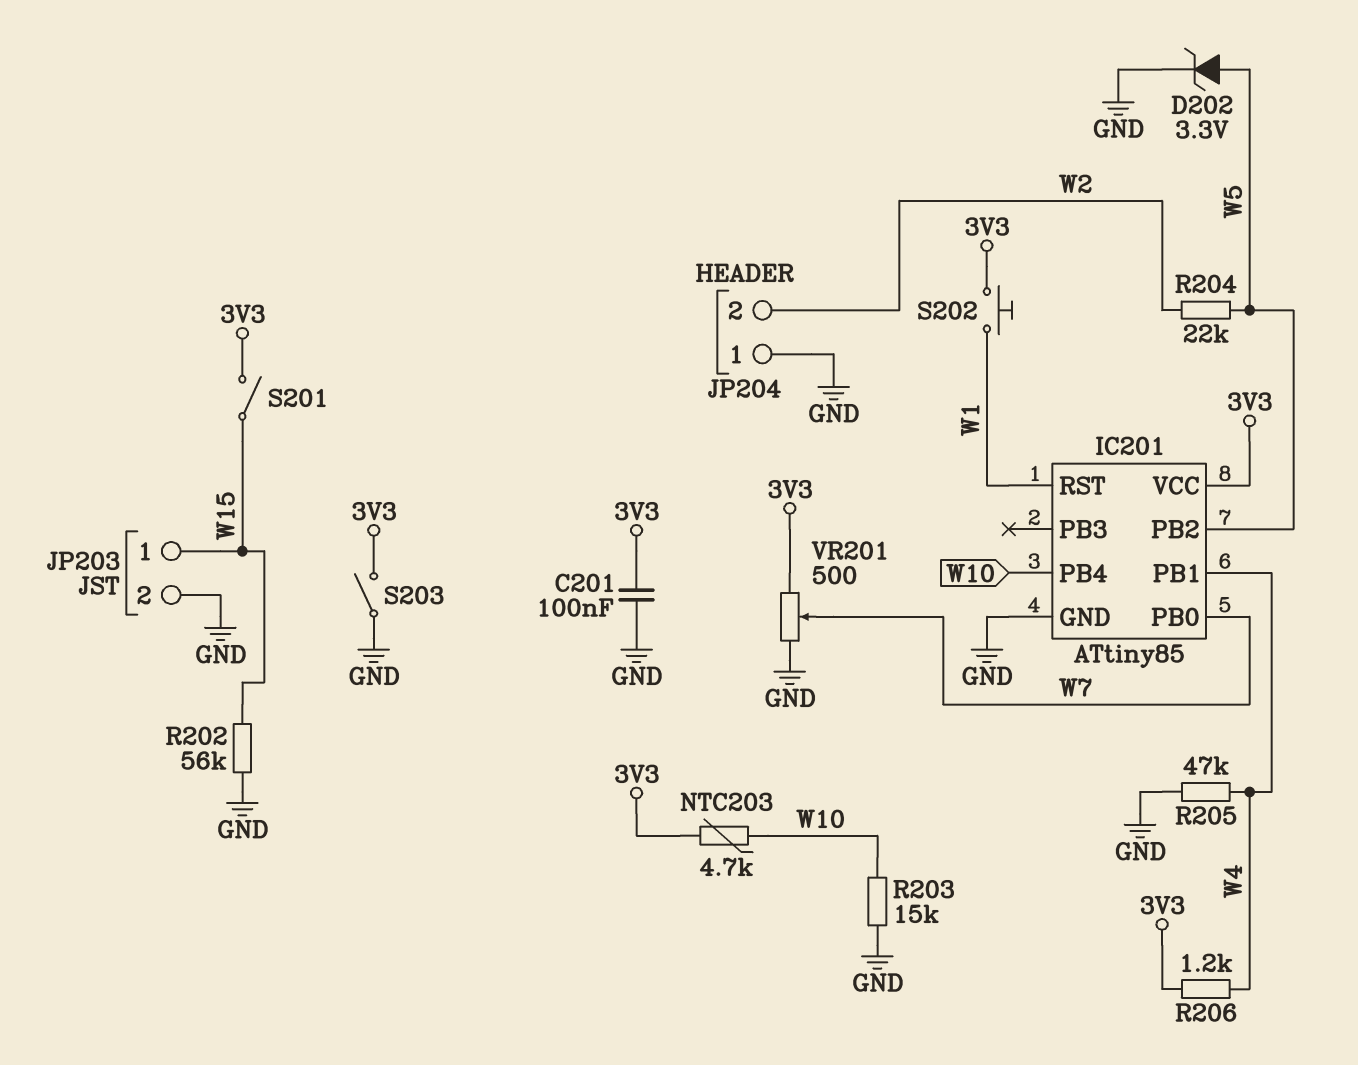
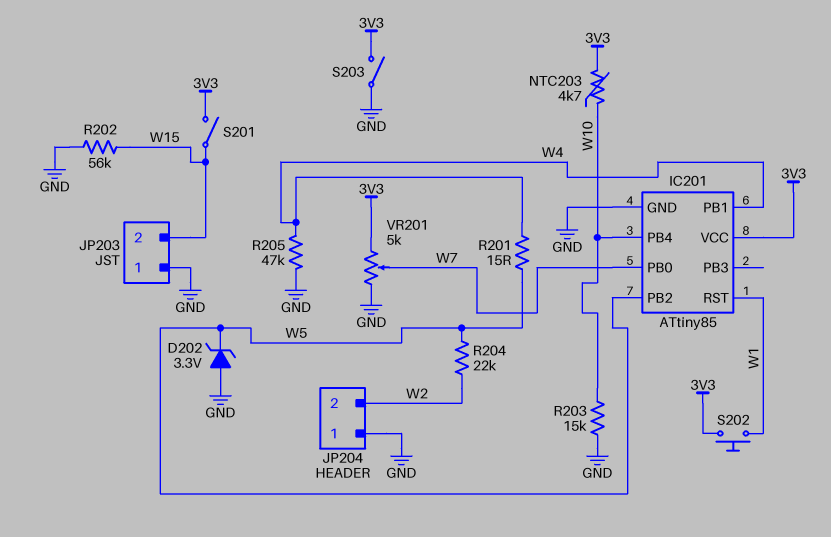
C201: 100nF (3V3, GND) -> none
D202: zener 3.3V (A W5, K GND) -> zener 3.3V (A GND, K W5)
JP203 pin 1: W15 -> GND
JP203 pin 2: GND -> W15
R201: none -> 15 (W4, W5)
R206: 1.2k (3V3, W4) -> none
VR201: 500 (3V3, GND, wiper W7) -> 5k (3V3, GND, wiper W7)

